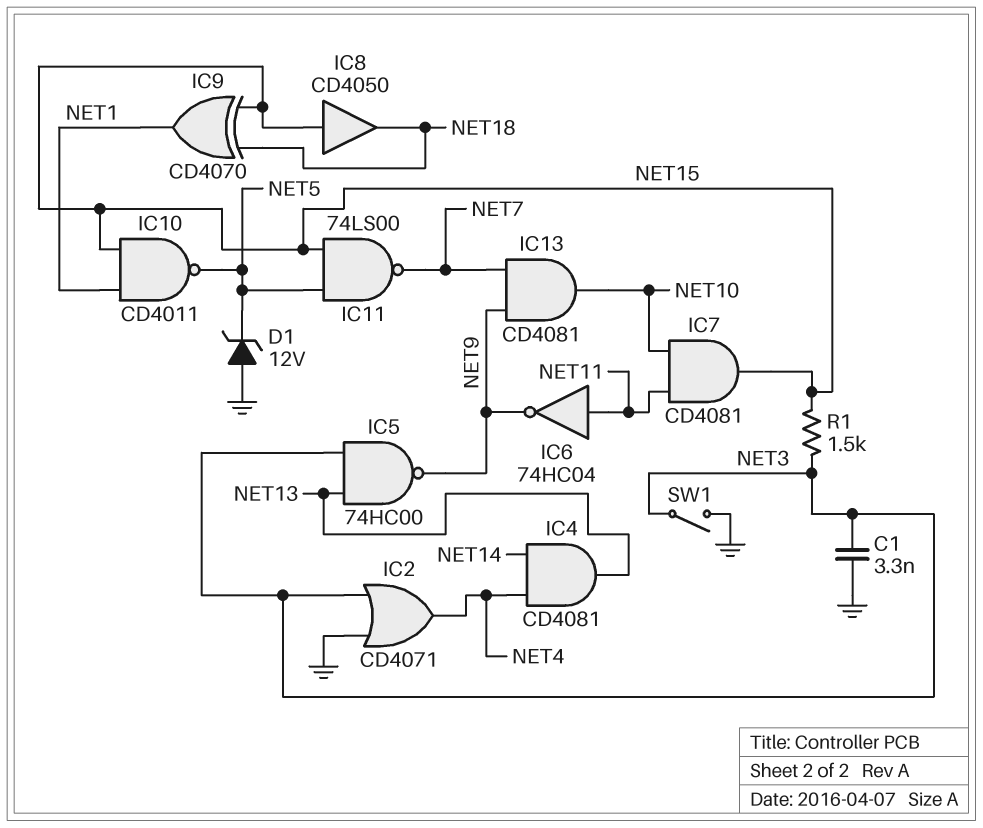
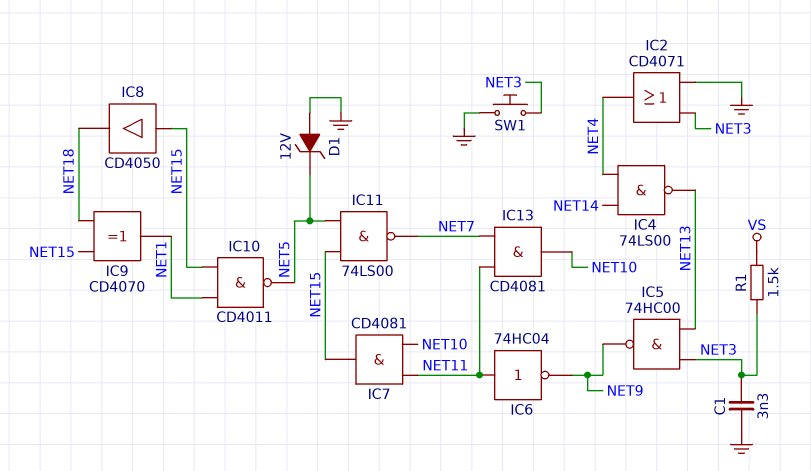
IC4: AND CD4081 (in NET4, in NET14, out NET13) -> NAND 74LS00 (in NET4, in NET14, out NET13)
IC13: AND CD4081 (in NET7, in NET9, out NET10) -> AND CD4081 (in NET7, in NET11, out NET10)
R1: 1.5k (NET3, NET15) -> 1.5k (NET3, VS)
SW1: switch (GND, NET3) -> button (GND, NET3)

